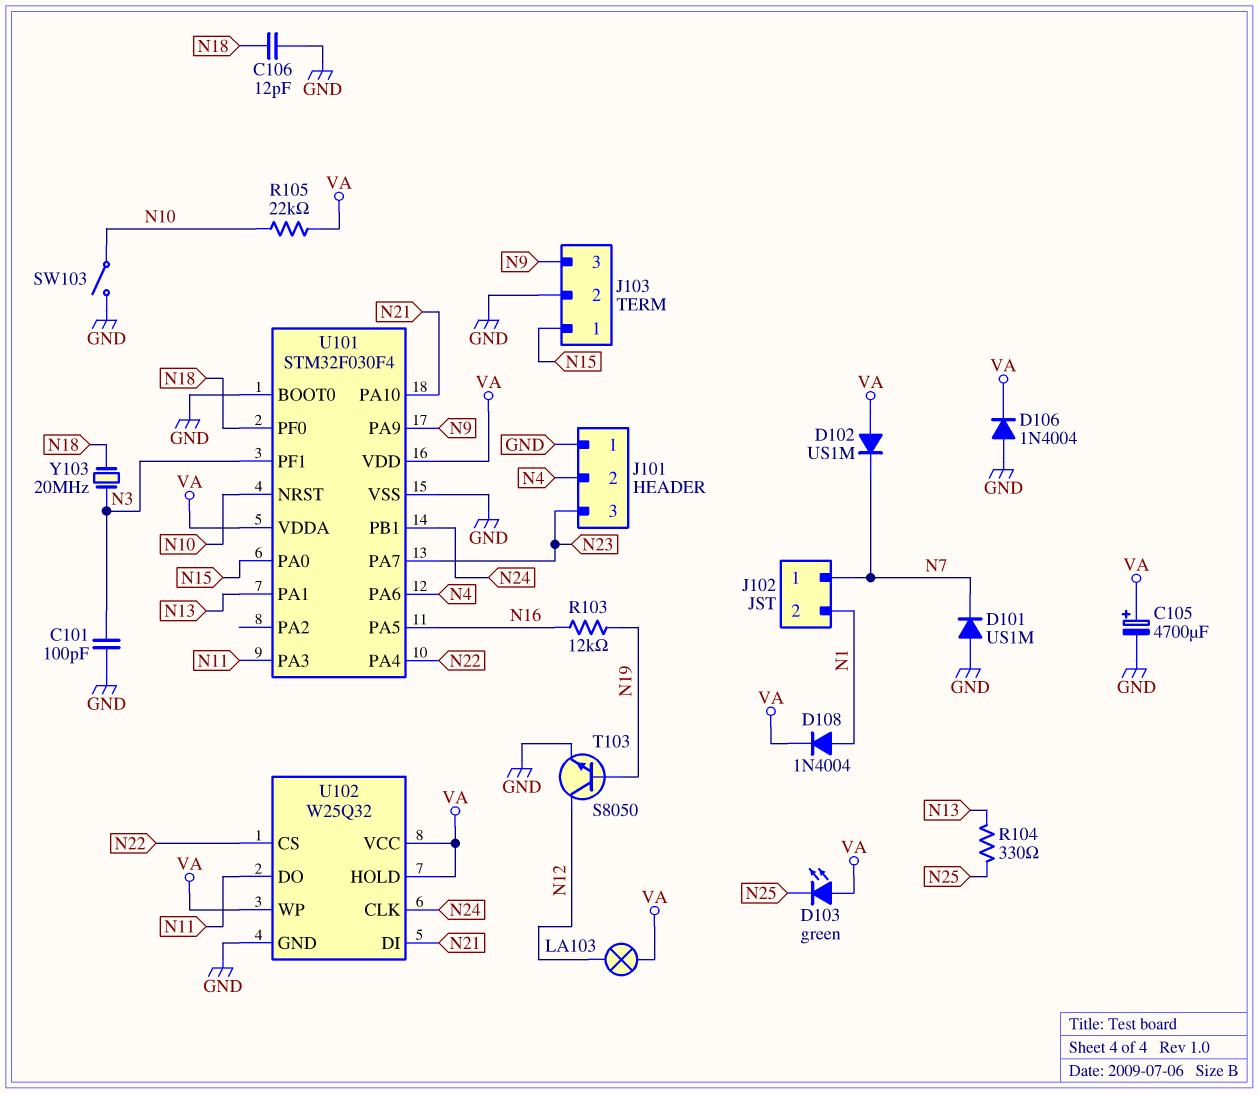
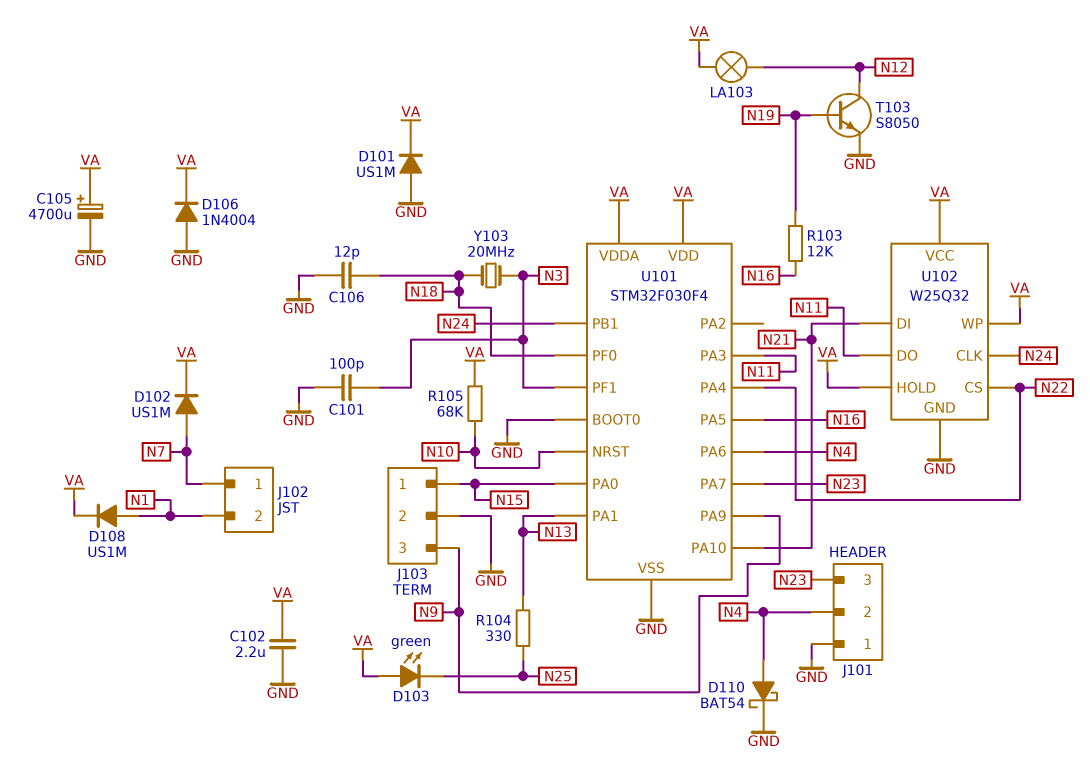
C102: none -> 2.2uF (GND, VA)
D101: diode US1M (A GND, K N7) -> diode US1M (A GND, K VA)
D102: diode US1M (A VA, K N7) -> diode US1M (A N7, K VA)
D108: diode 1N4004 (A N1, K VA) -> diode US1M (A N1, K VA)
D110: none -> schottky BAT54 (A N4, K GND)
R105: 22k (N10, VA) -> 68k (N10, VA)
SW103: switch (GND, N10) -> none

